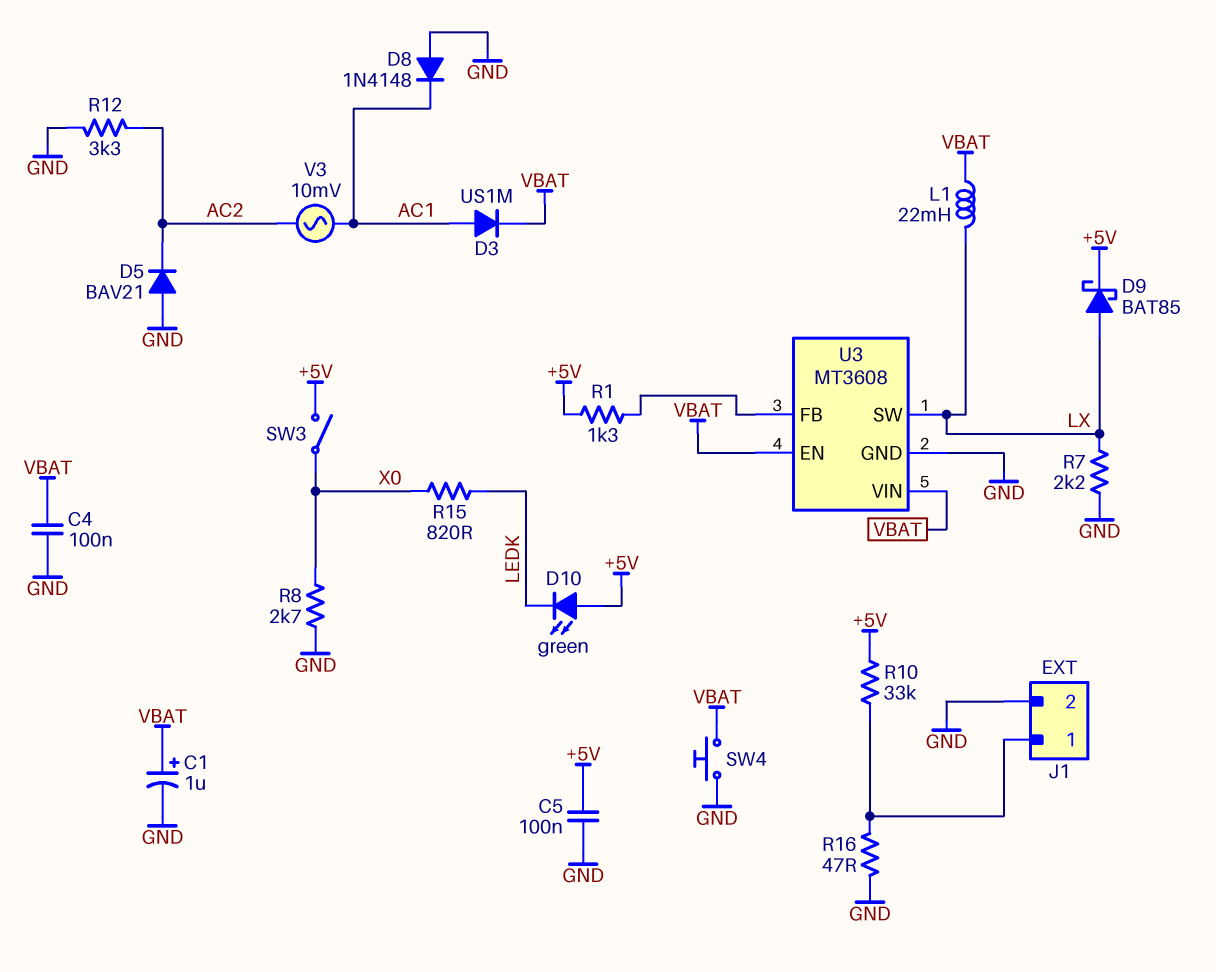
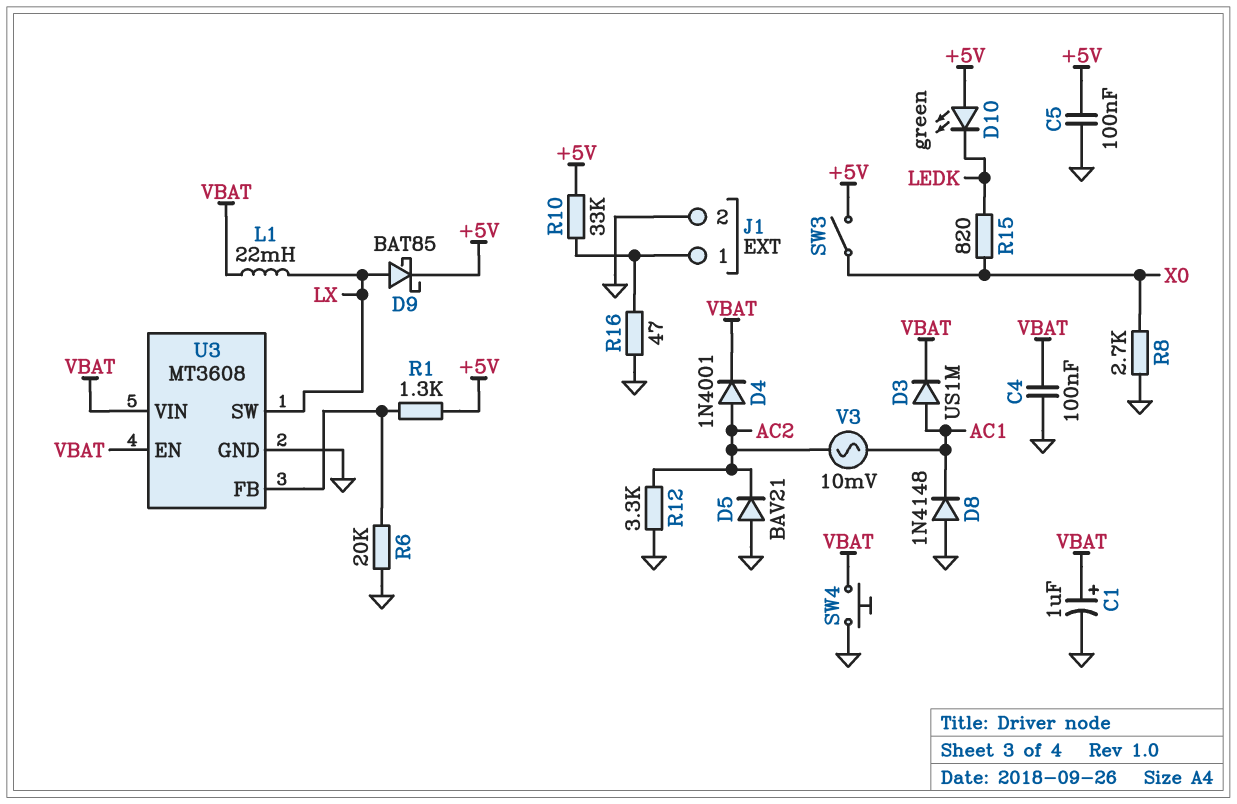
D4: none -> diode 1N4001 (A AC2, K VBAT)
R6: none -> 20k (GND, U3/FB)
R7: 2.2k (GND, LX) -> none

